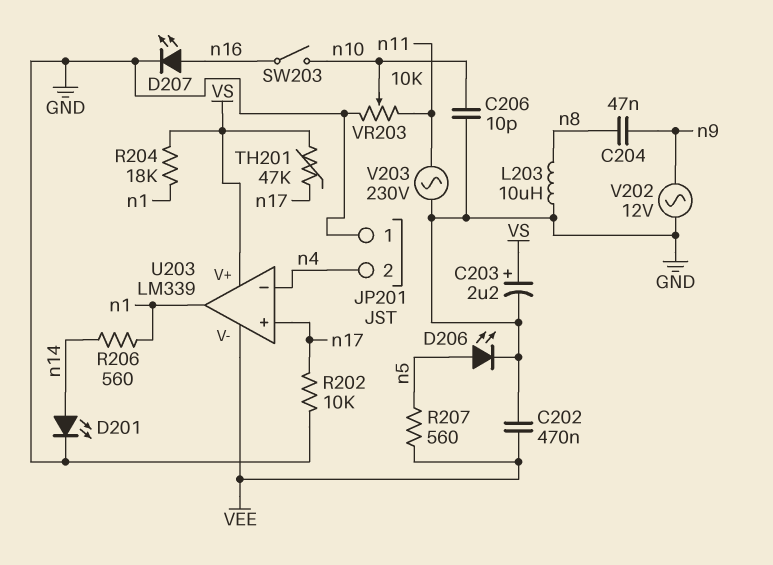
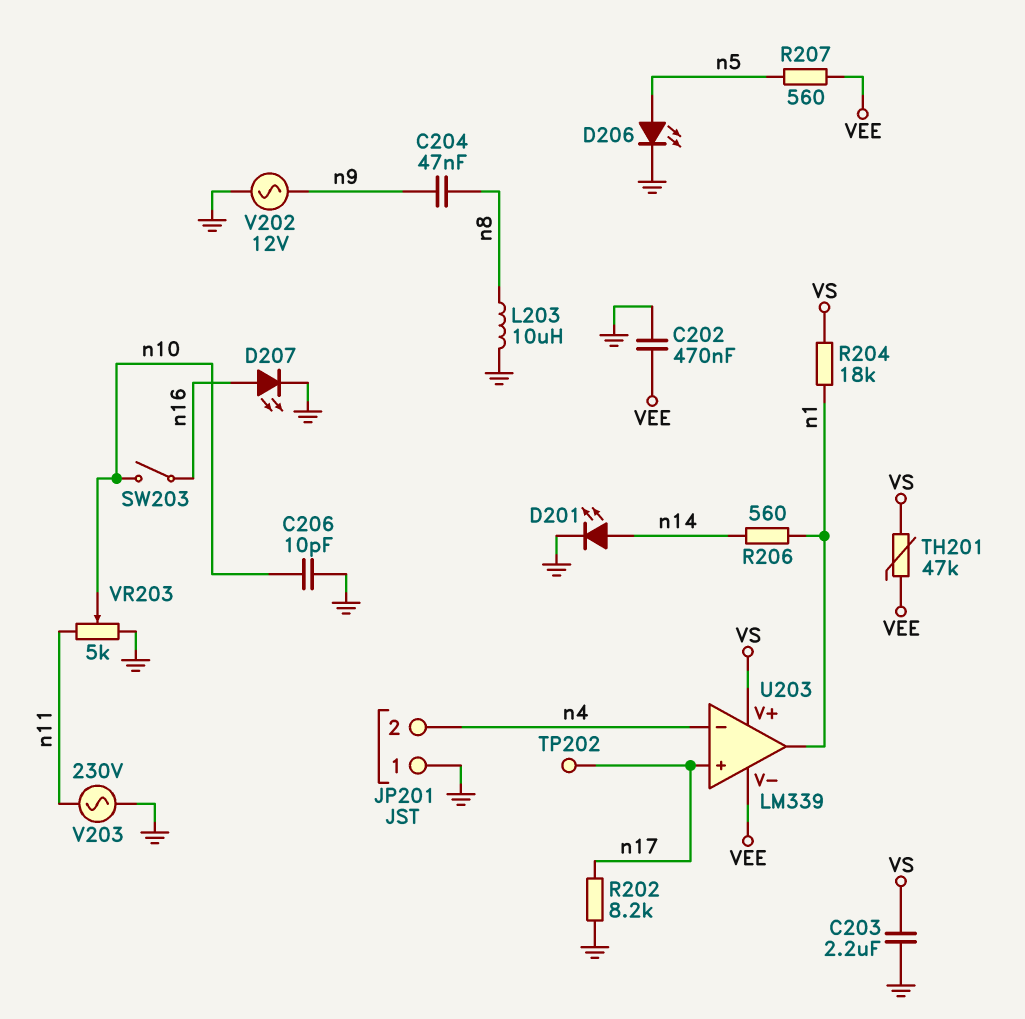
C203: 2.2uF (plus VS, minus GND) -> 2.2uF (GND, VS)
R202: 10k (GND, n17) -> 8.2k (GND, n17)
TH201: 47k (VS, n17) -> 47k (VEE, VS)
TP202: none -> test point (n17)
VR203: 10k (GND, n11, wiper n10) -> 5k (GND, n11, wiper n10)

